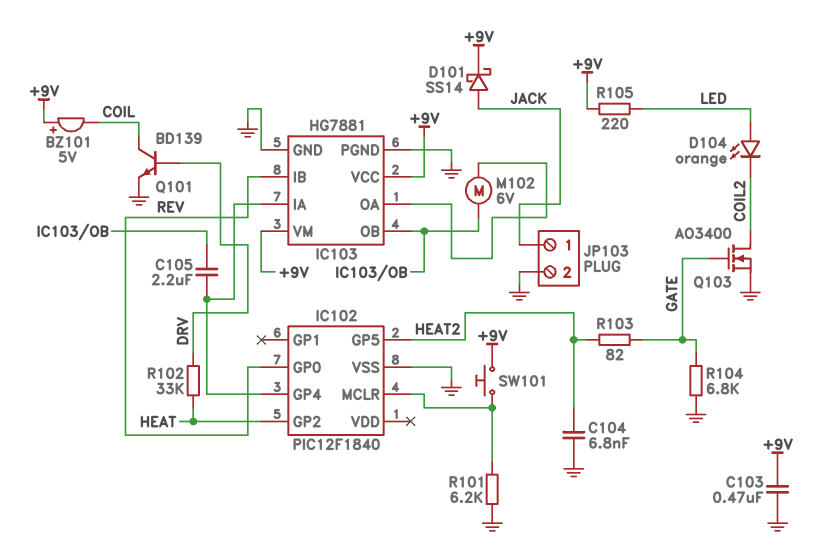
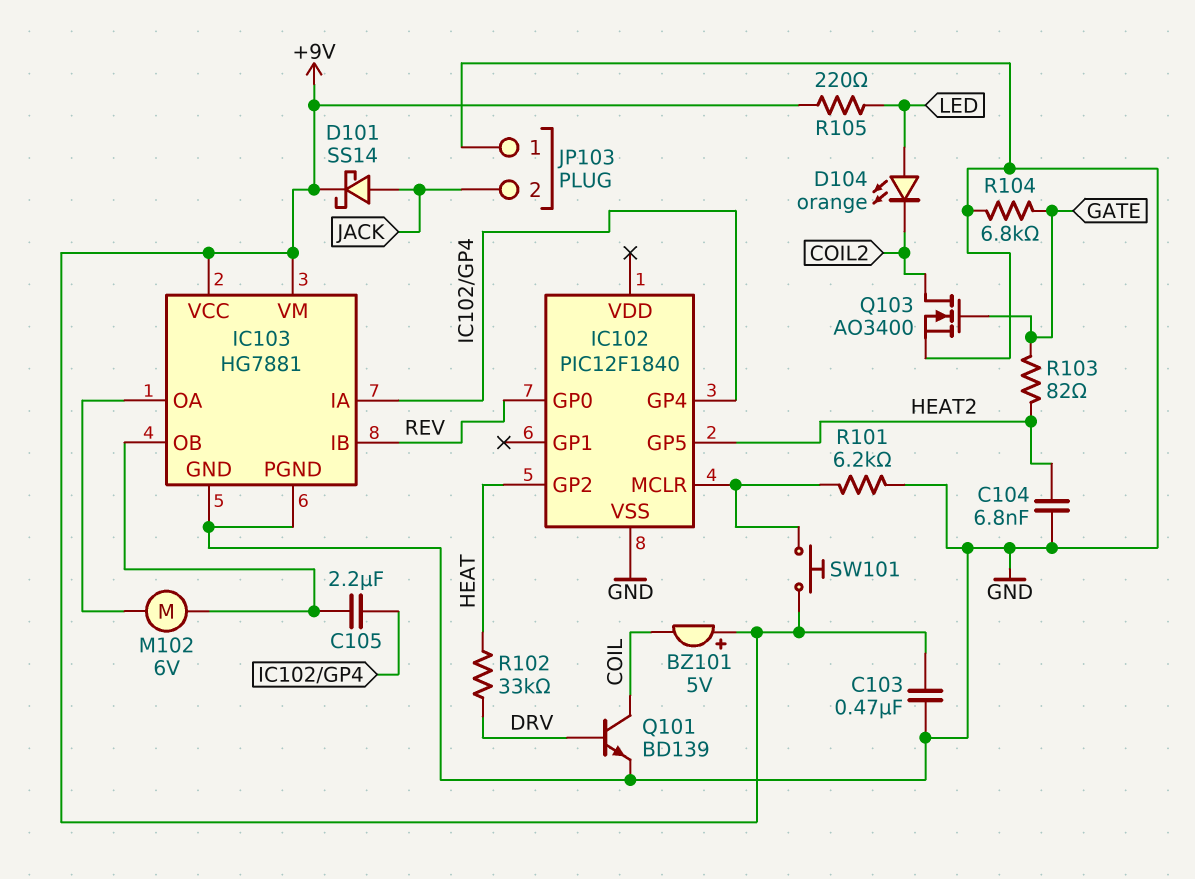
JP103 pin 1: JACK -> GND
JP103 pin 2: GND -> JACK

